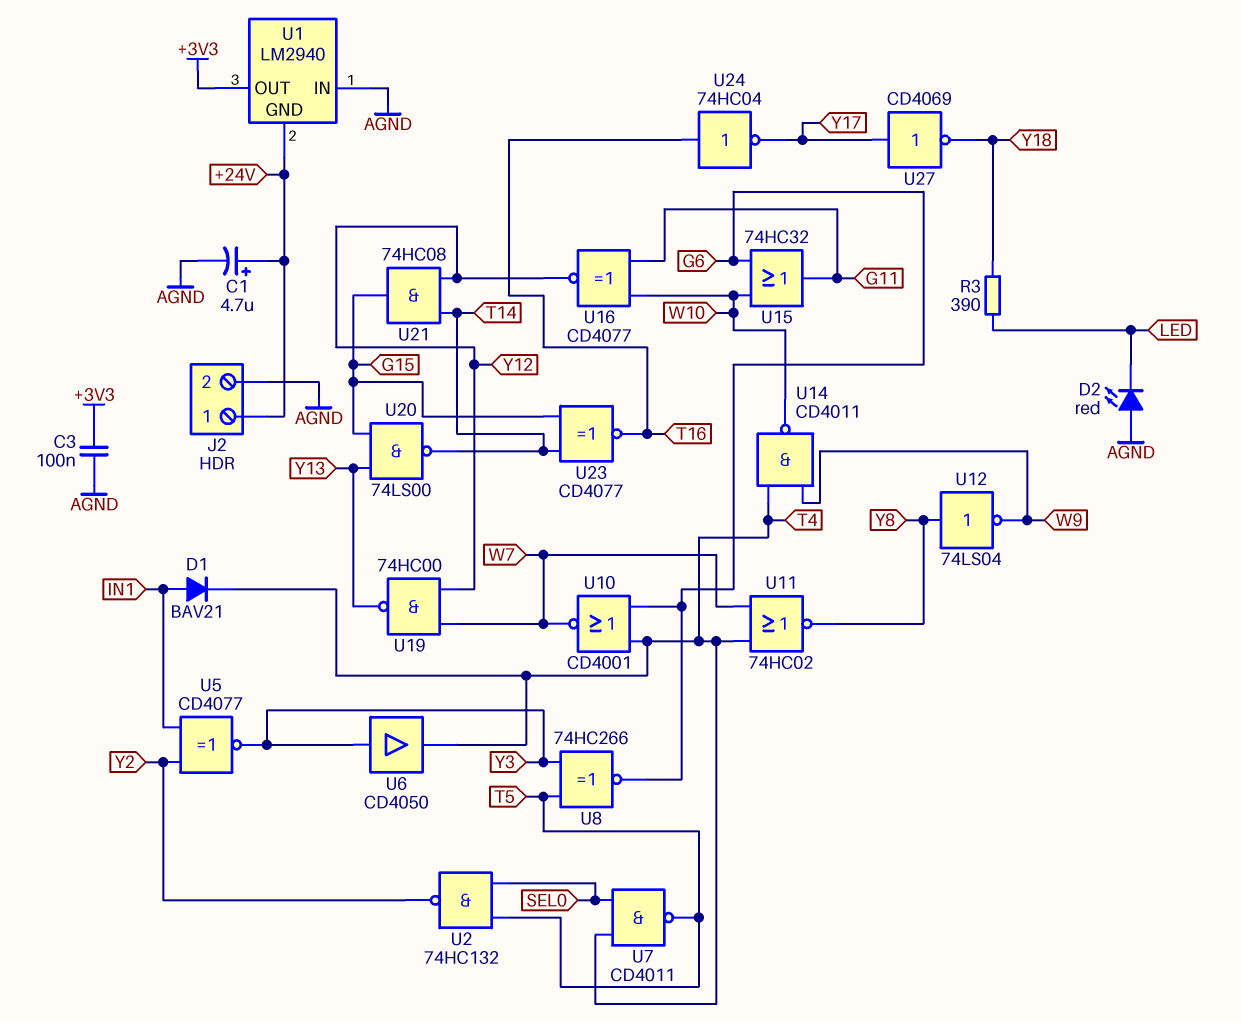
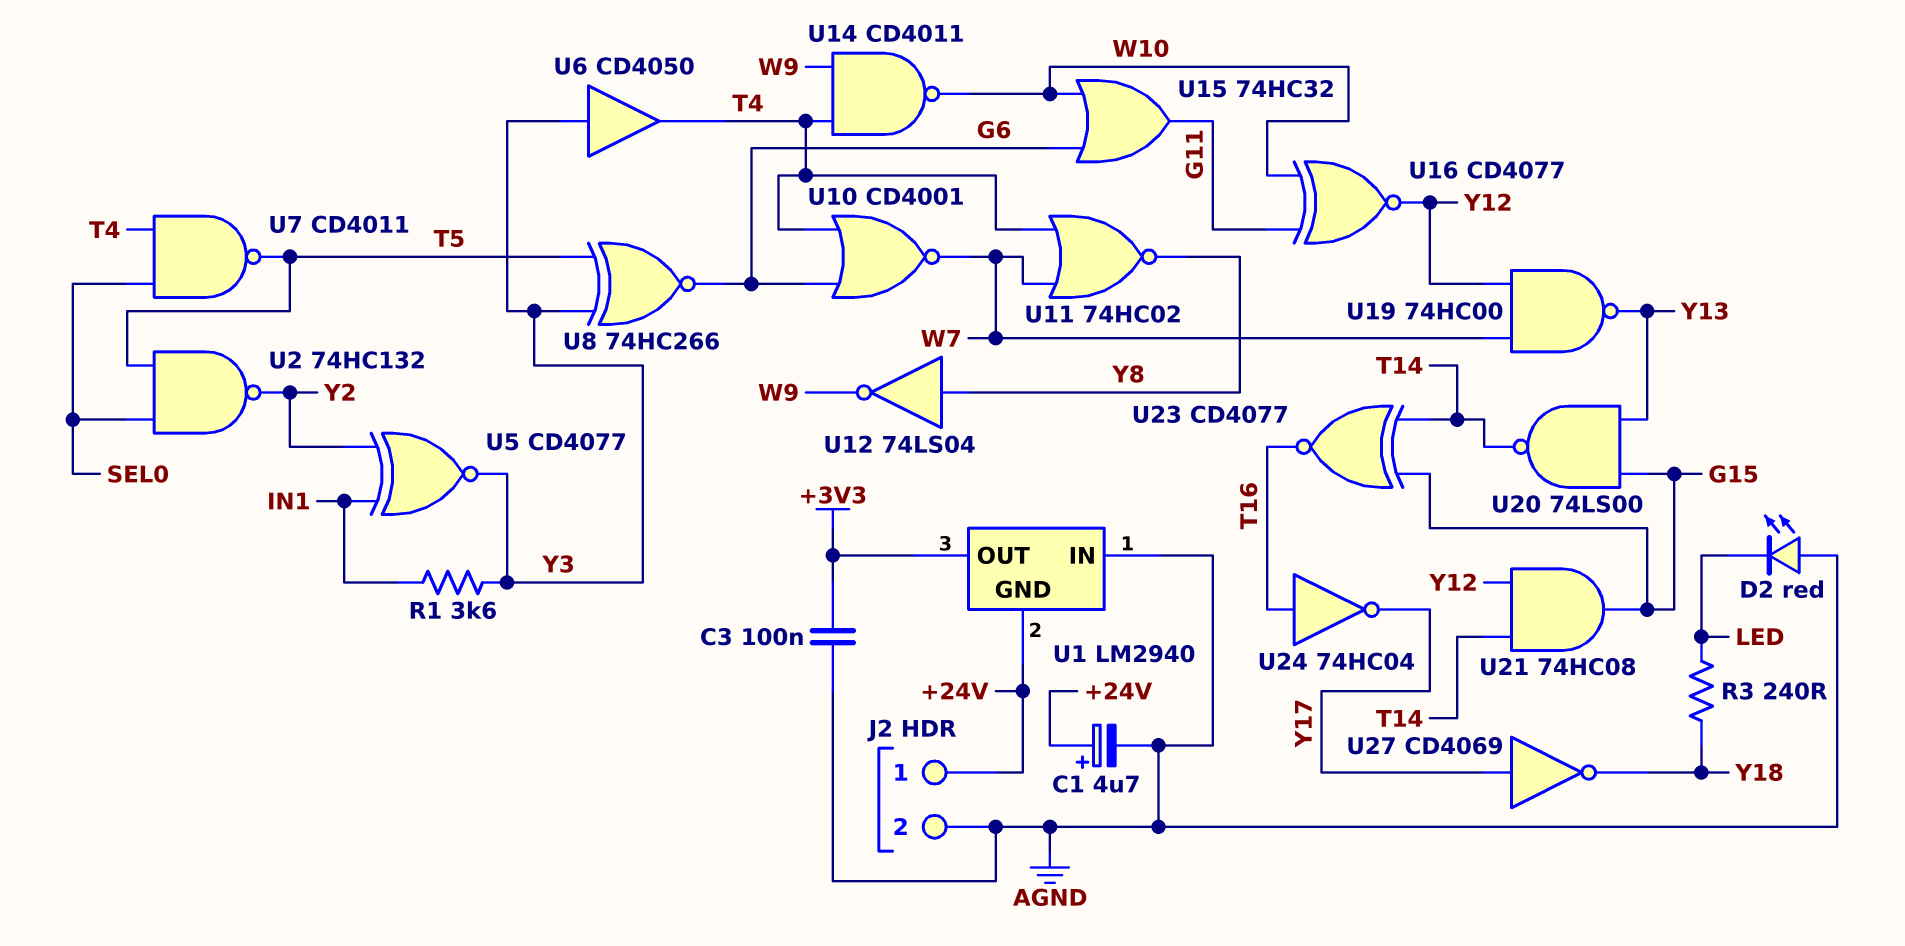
D1: diode BAV21 (A IN1, K T4) -> none
R1: none -> 3.6k (IN1, Y3)
R3: 390 (LED, Y18) -> 240 (LED, Y18)

